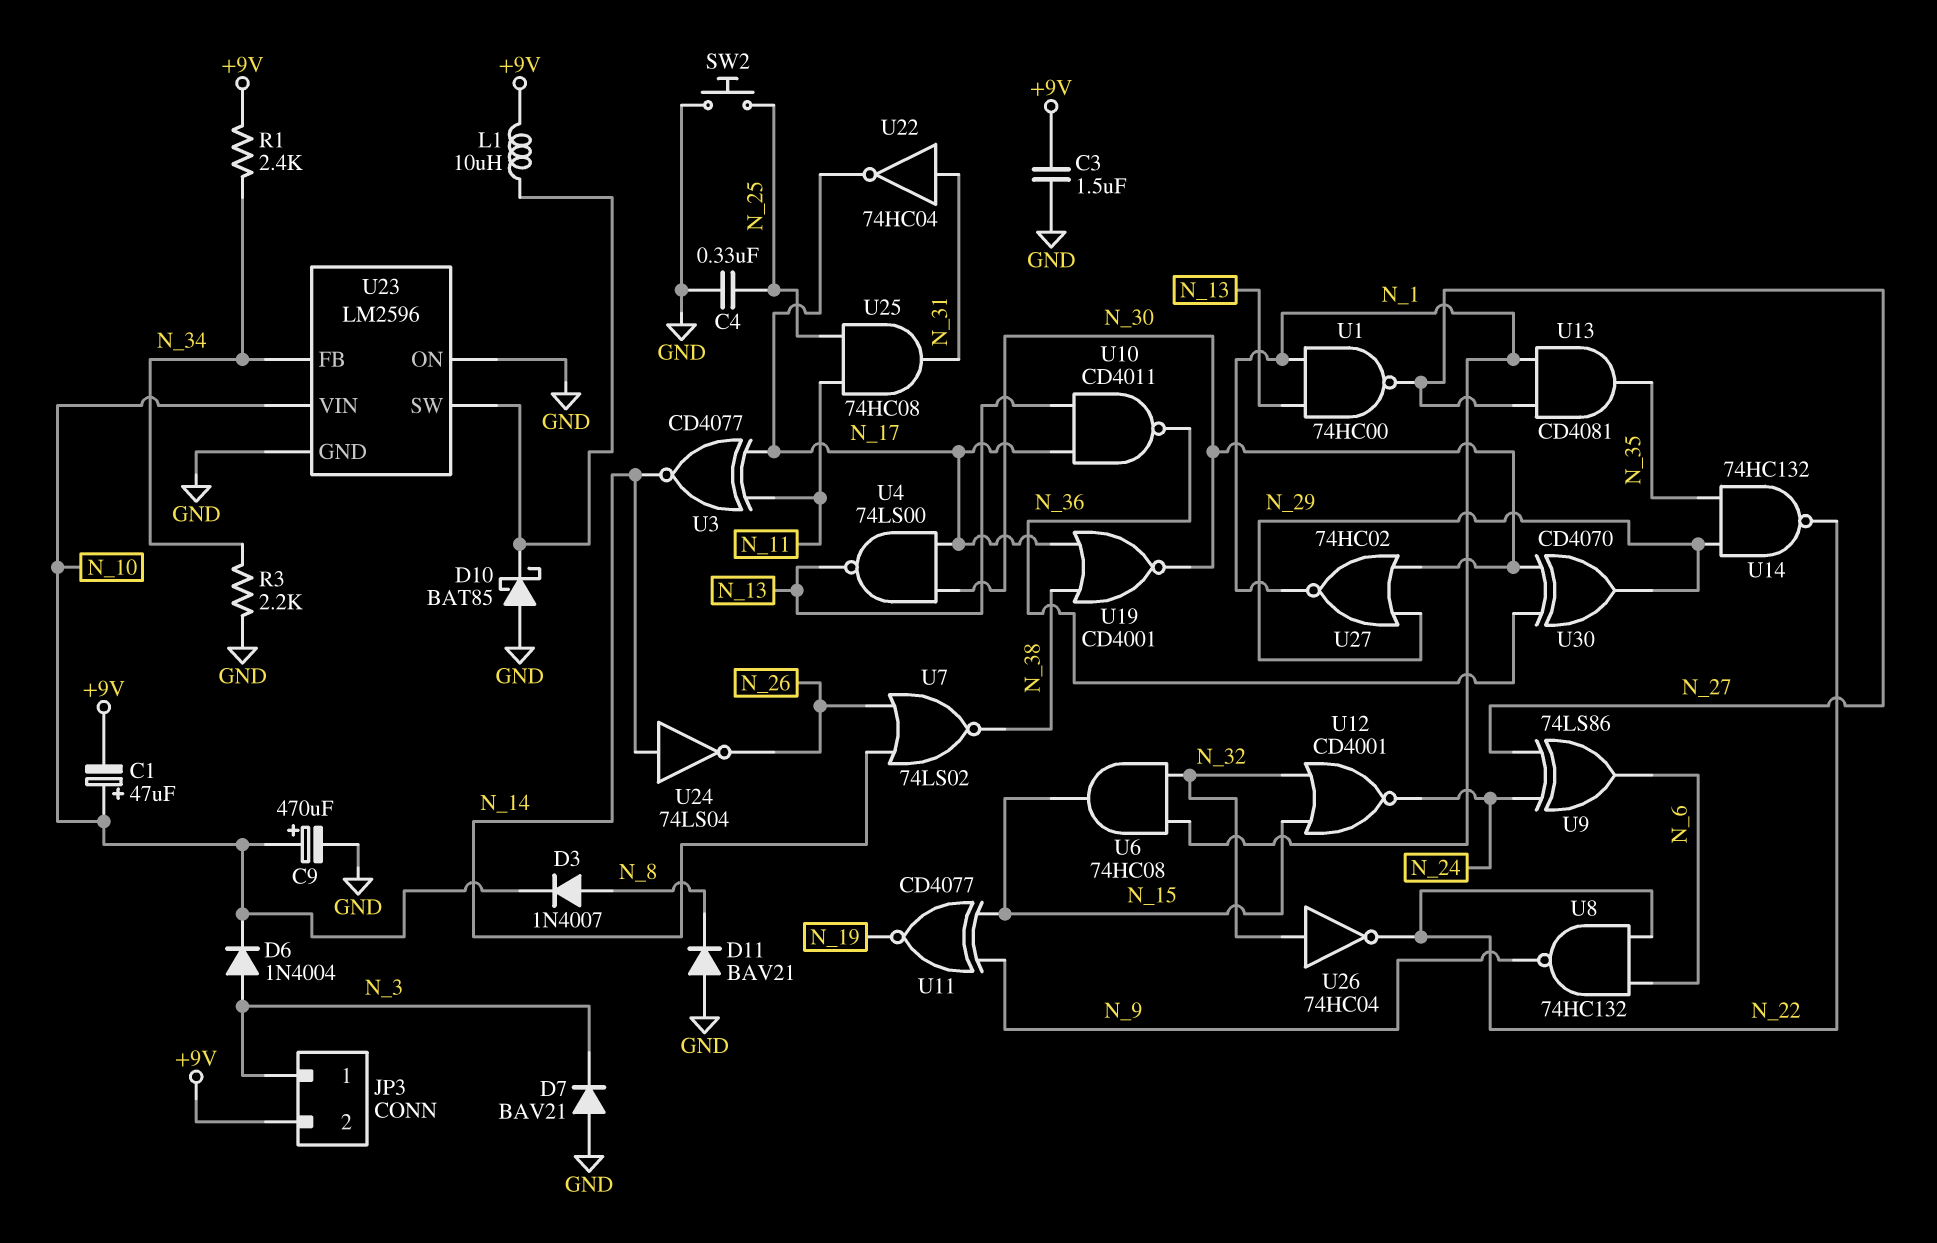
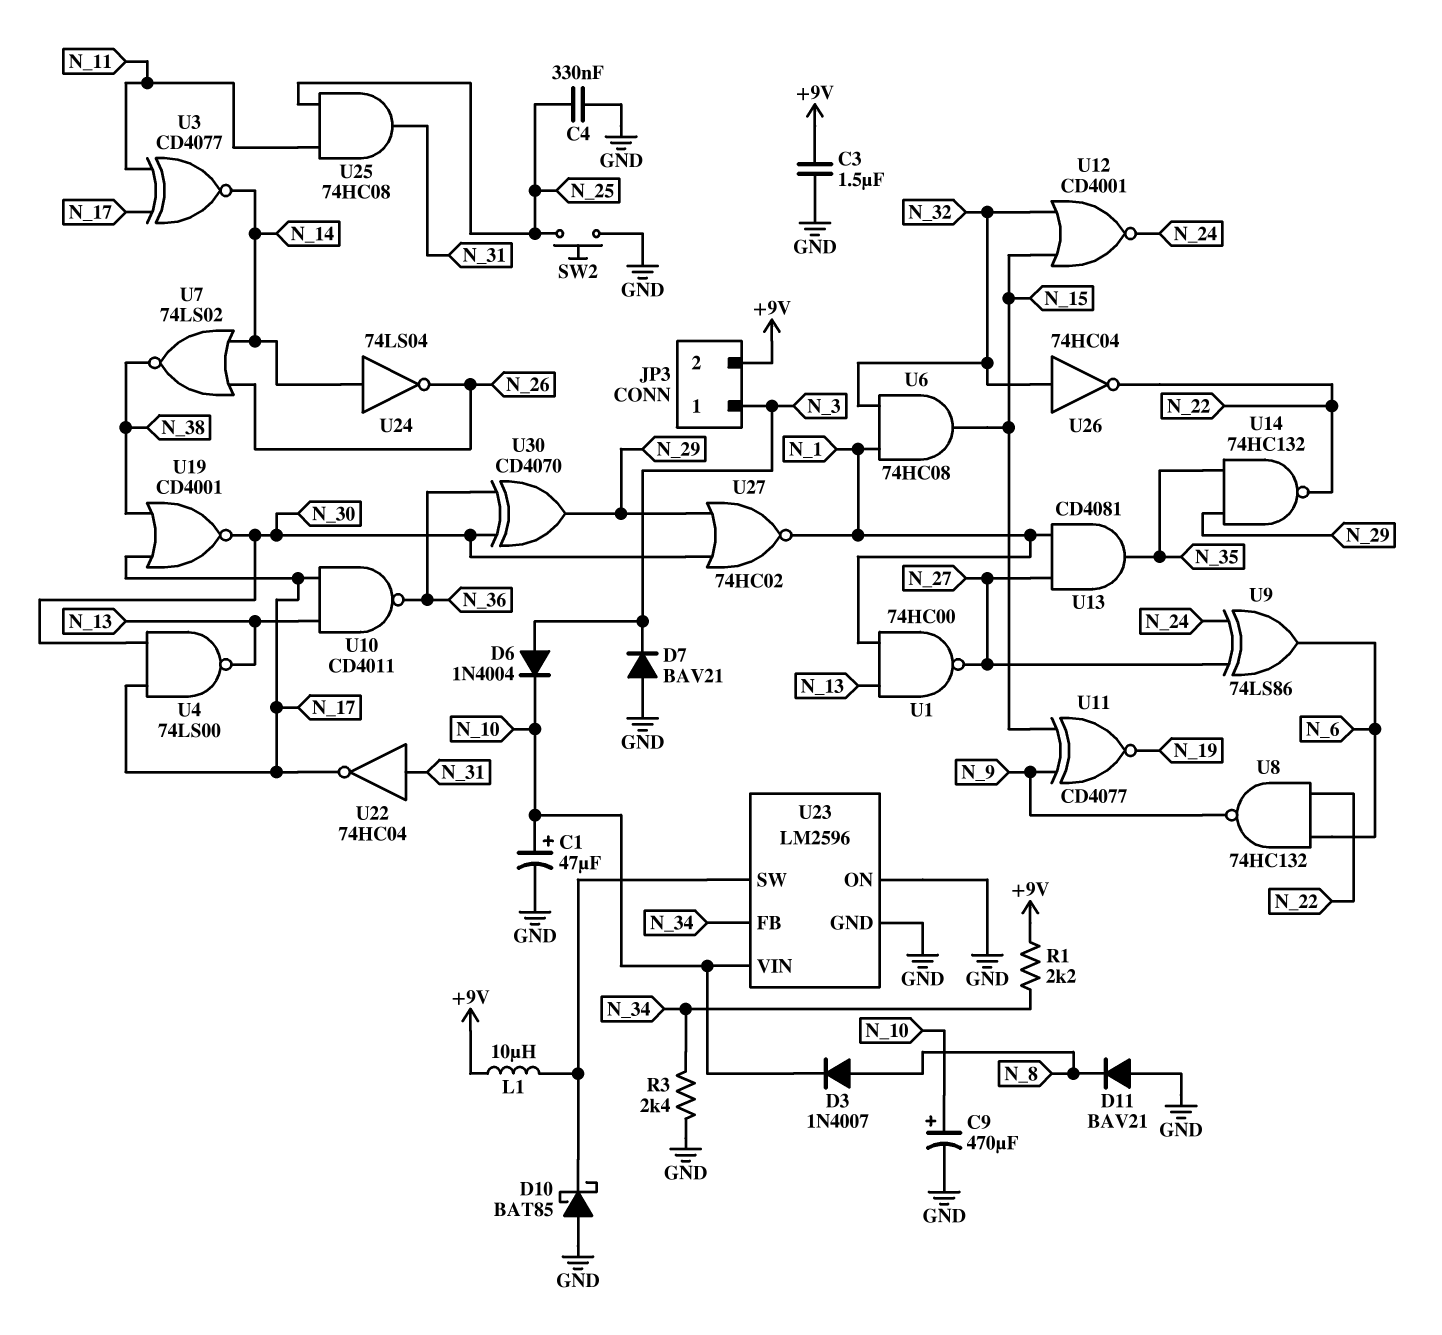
C1: 47uF (plus N_10, minus +9V) -> 47uF (plus N_10, minus GND)
R1: 2.4k (+9V, N_34) -> 2.2k (+9V, N_34)
R3: 2.2k (GND, N_34) -> 2.4k (GND, N_34)

